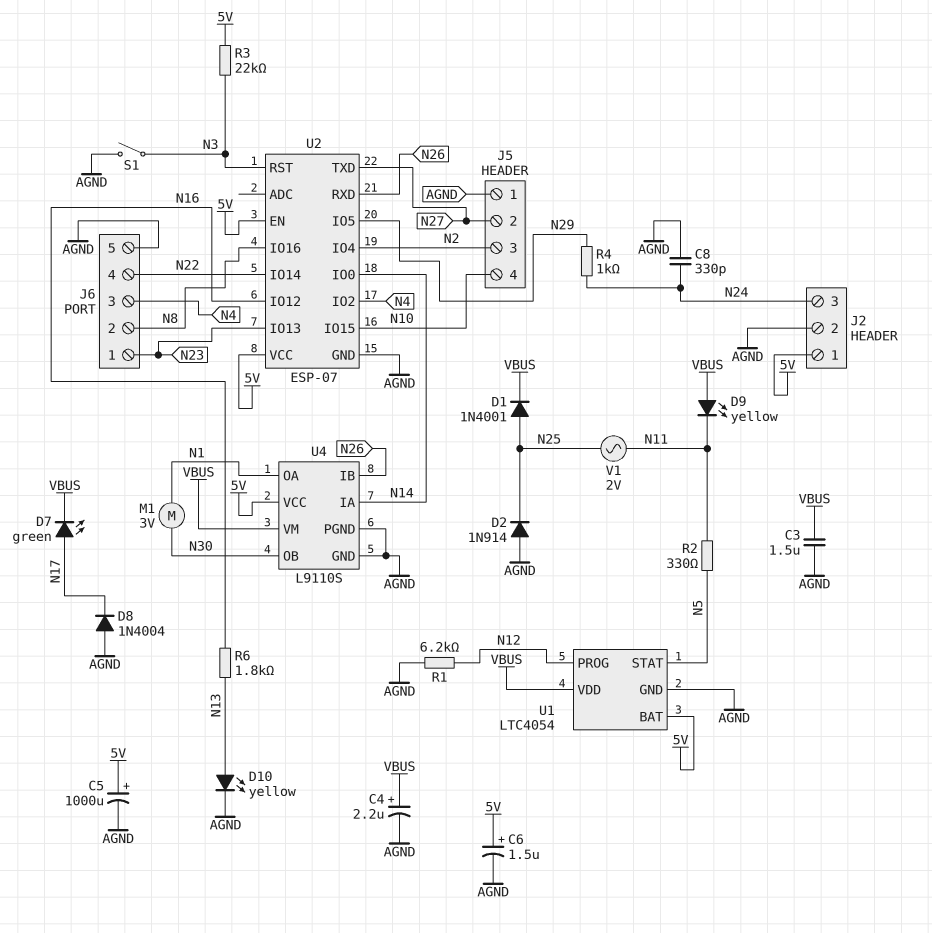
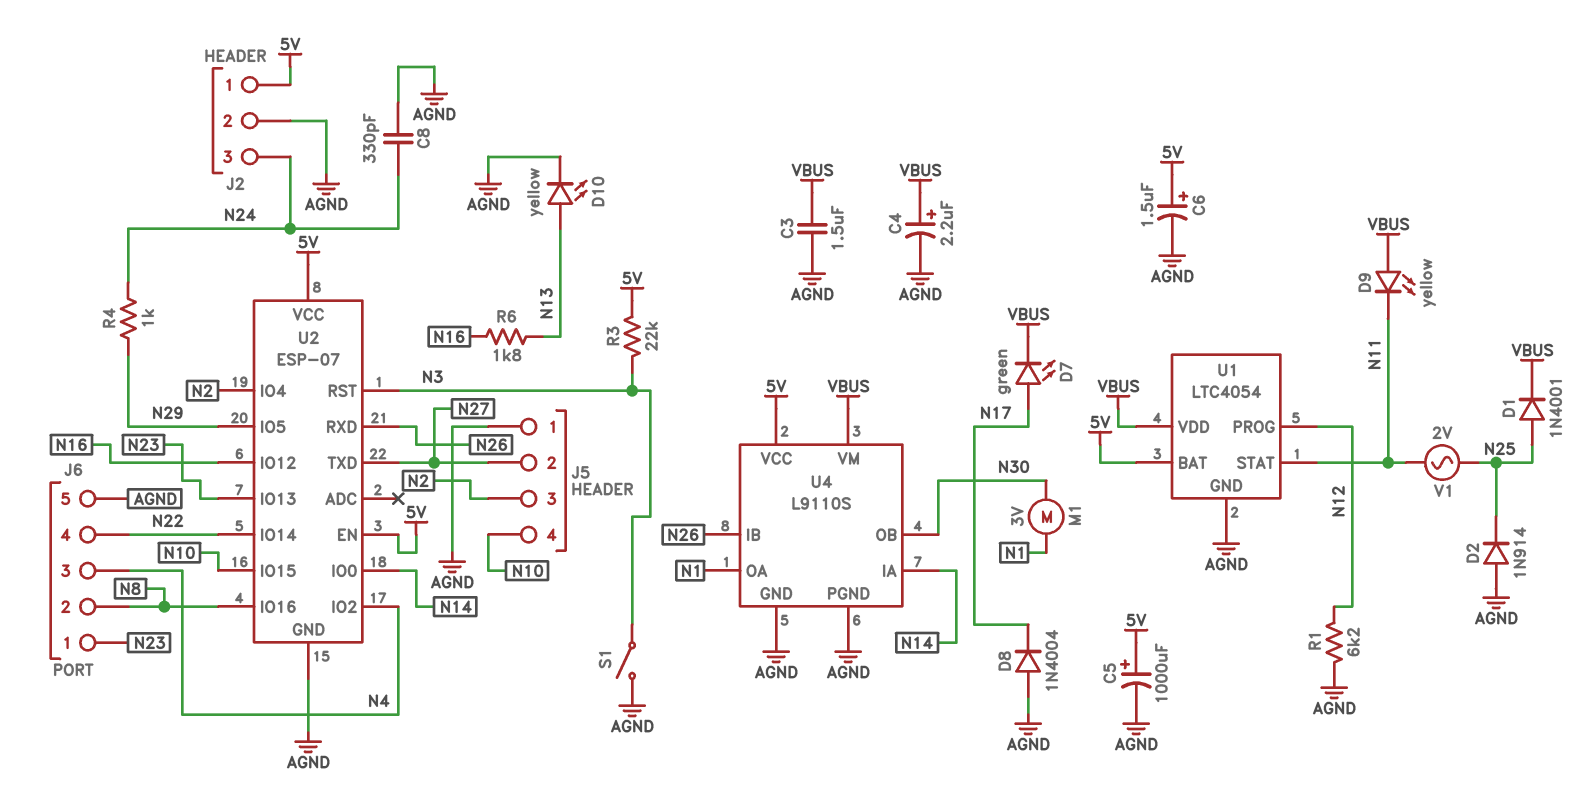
R2: 330 (N5, N11) -> none
U1 pin STAT: N5 -> N11

